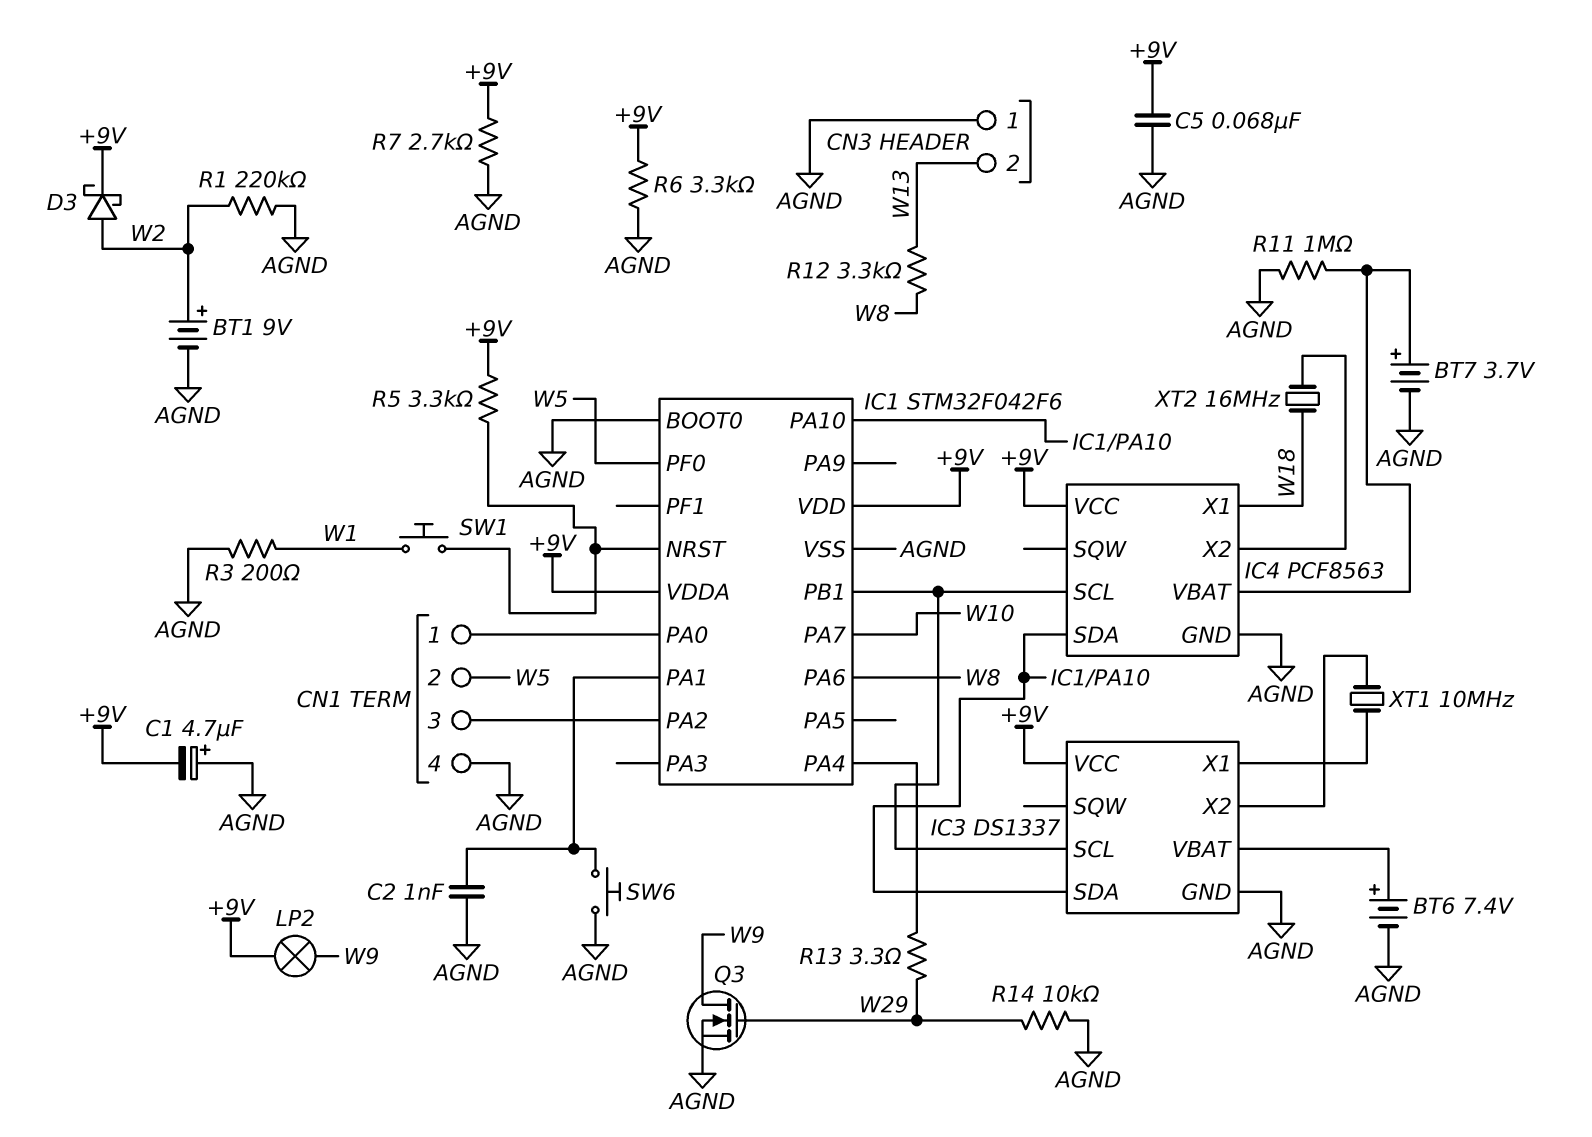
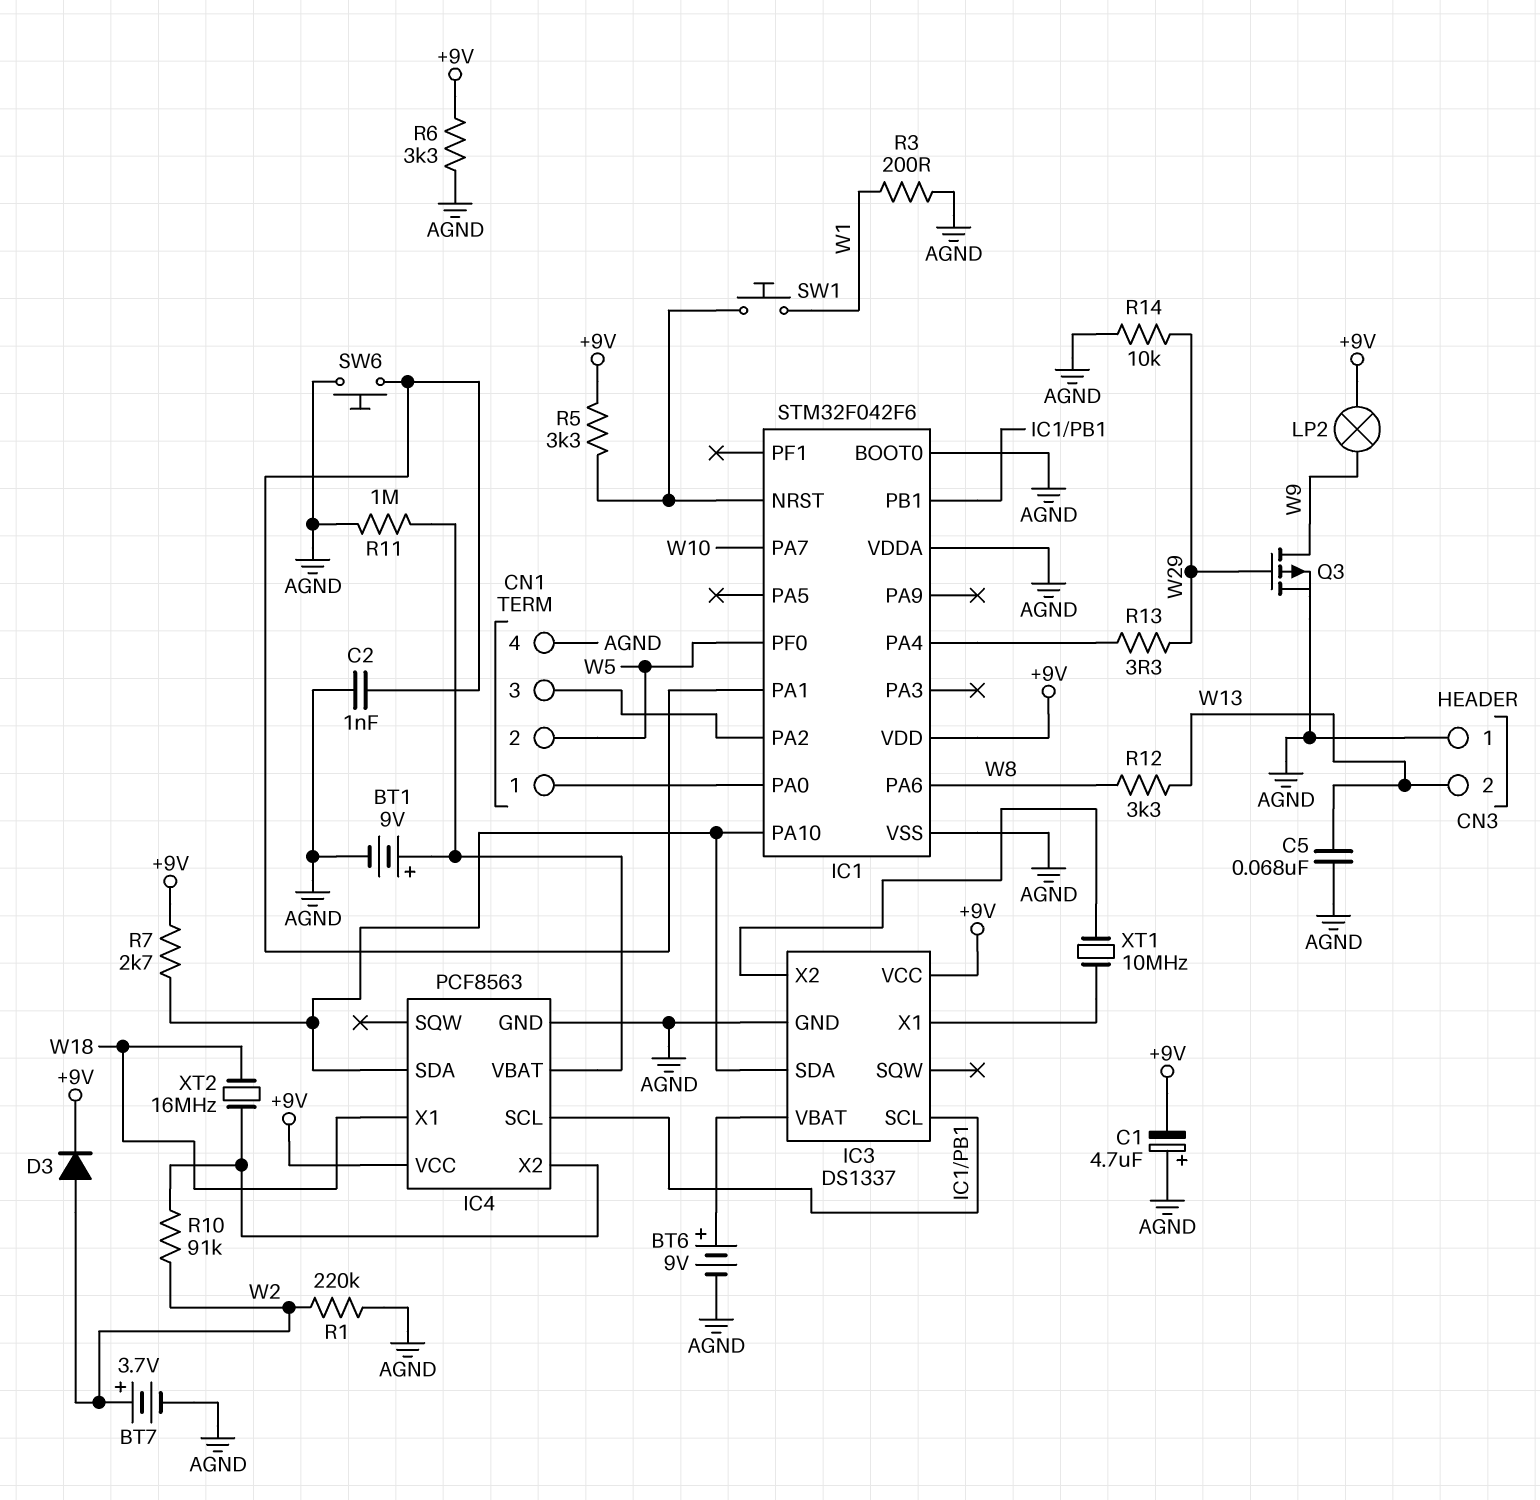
BT1: 9V (plus W2, minus AGND) -> 9V (plus IC4/VBAT, minus AGND)
BT6: 7.4V (plus IC3/VBAT, minus AGND) -> 9V (plus IC3/VBAT, minus AGND)
BT7: 3.7V (plus IC4/VBAT, minus AGND) -> 3.7V (plus W2, minus AGND)
C5: 68nF (+9V, AGND) -> 68nF (AGND, W13)
D3: schottky (A W2, K +9V) -> diode (A W2, K +9V)
IC1 pin VDDA: +9V -> AGND
Q3: NMOS (G W29, D W9, S AGND) -> PMOS (G W29, D W9, S AGND)
R7: 2.7k (+9V, AGND) -> 2.7k (+9V, IC1/PA10)
R10: none -> 91k (IC4/X2, W2)

